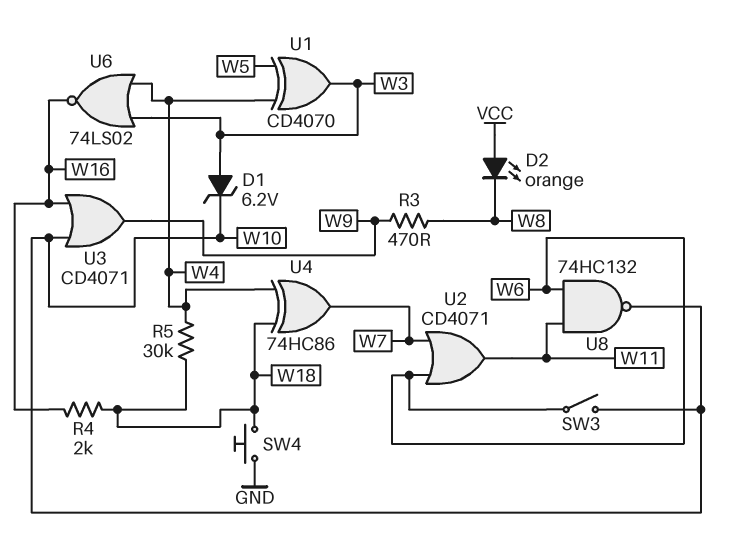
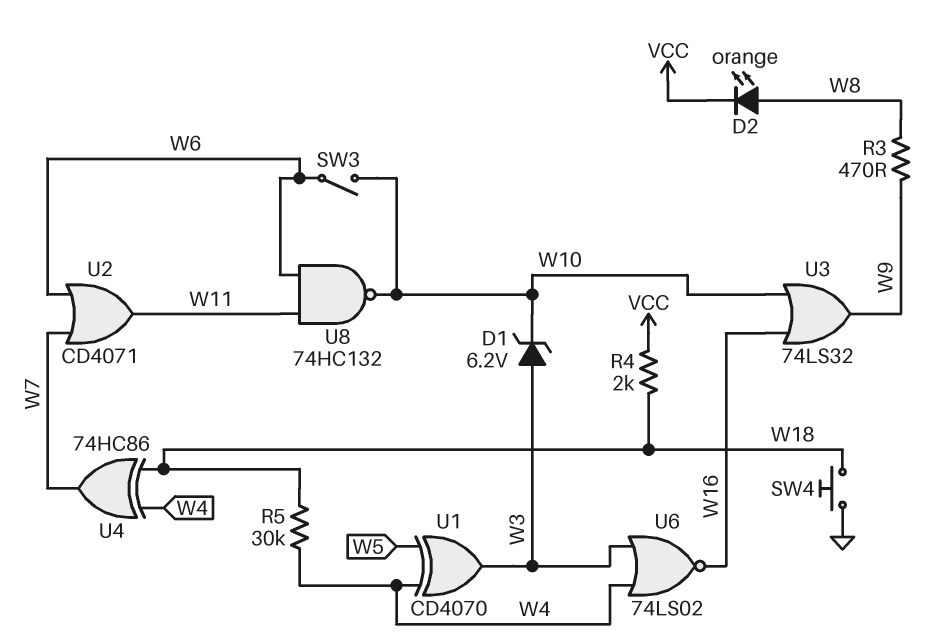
D2: LED orange (A VCC, K W8) -> LED orange (A W8, K VCC)
R4: 2k (W16, W18) -> 2k (VCC, W18)
U3: OR CD4071 (in W10, in W16, out W9) -> OR 74LS32 (in W10, in W16, out W9)

